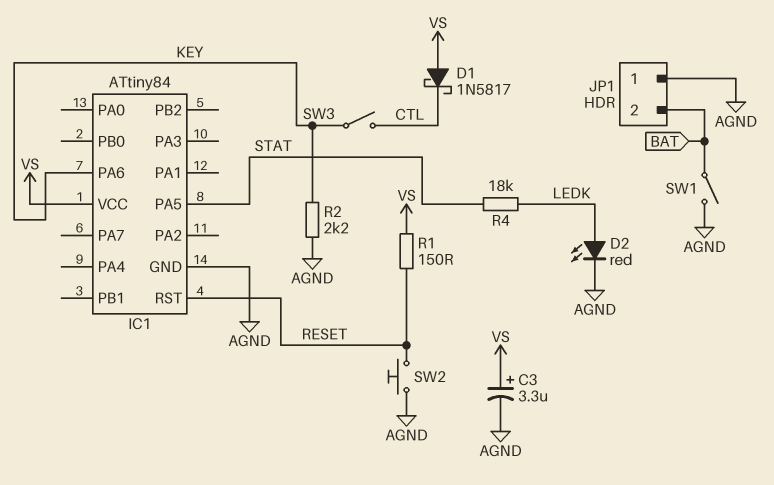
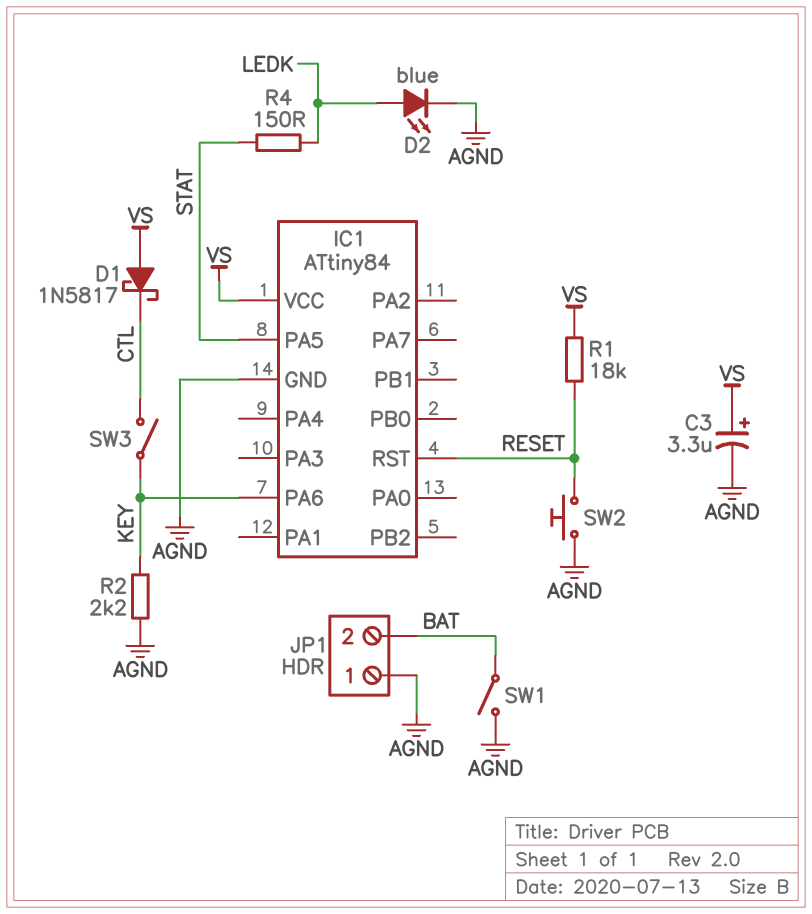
D2: LED red (A LEDK, K AGND) -> LED blue (A LEDK, K AGND)
R1: 150 (RESET, VS) -> 18k (RESET, VS)
R4: 18k (LEDK, STAT) -> 150 (LEDK, STAT)

